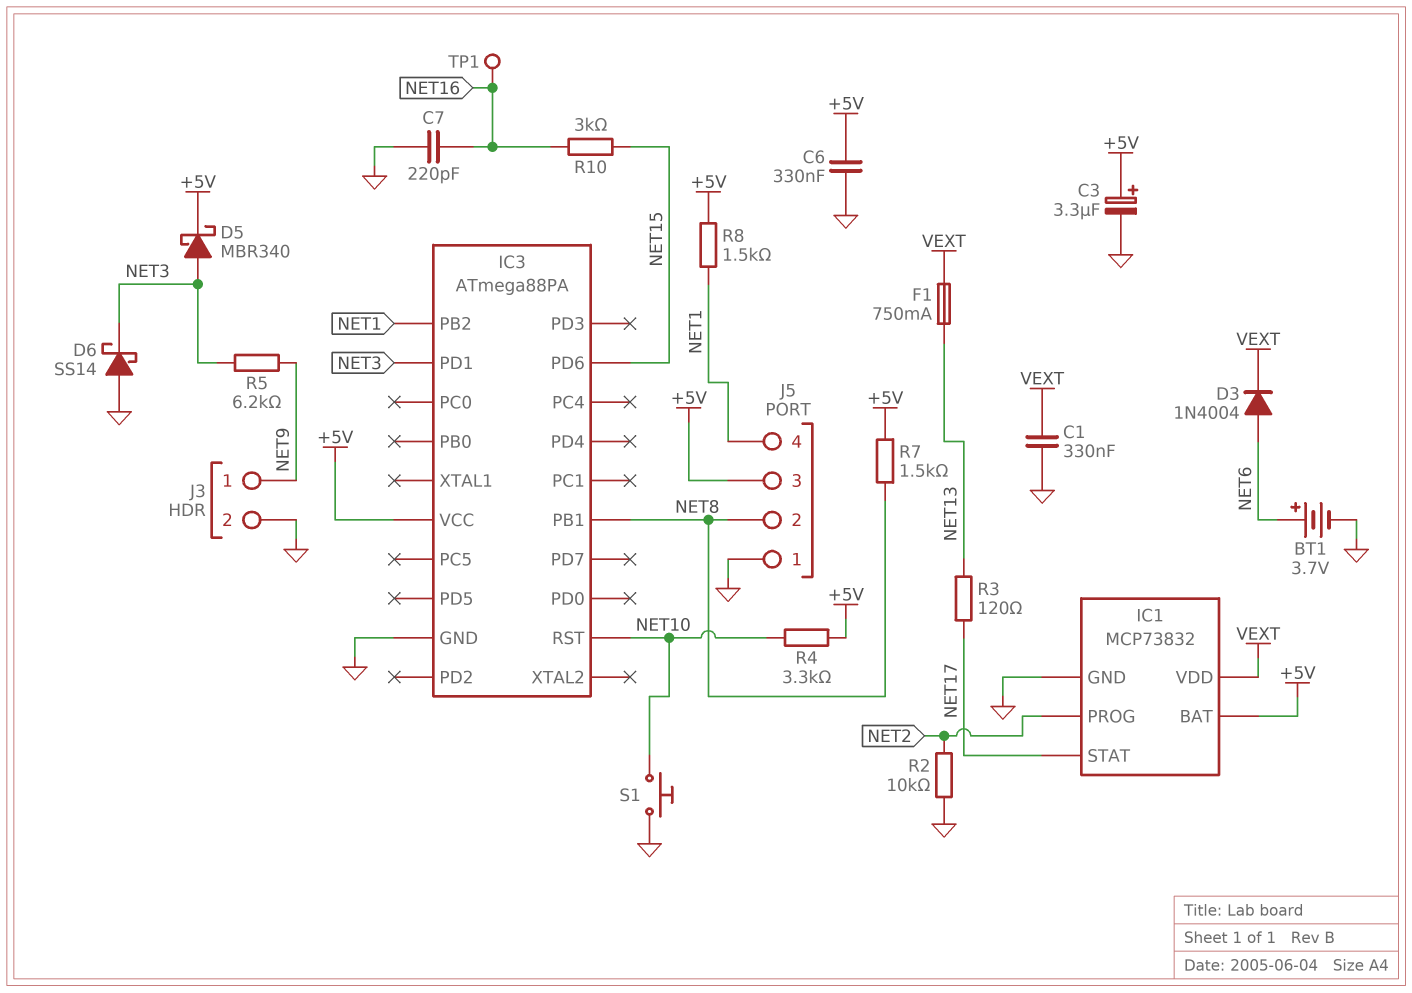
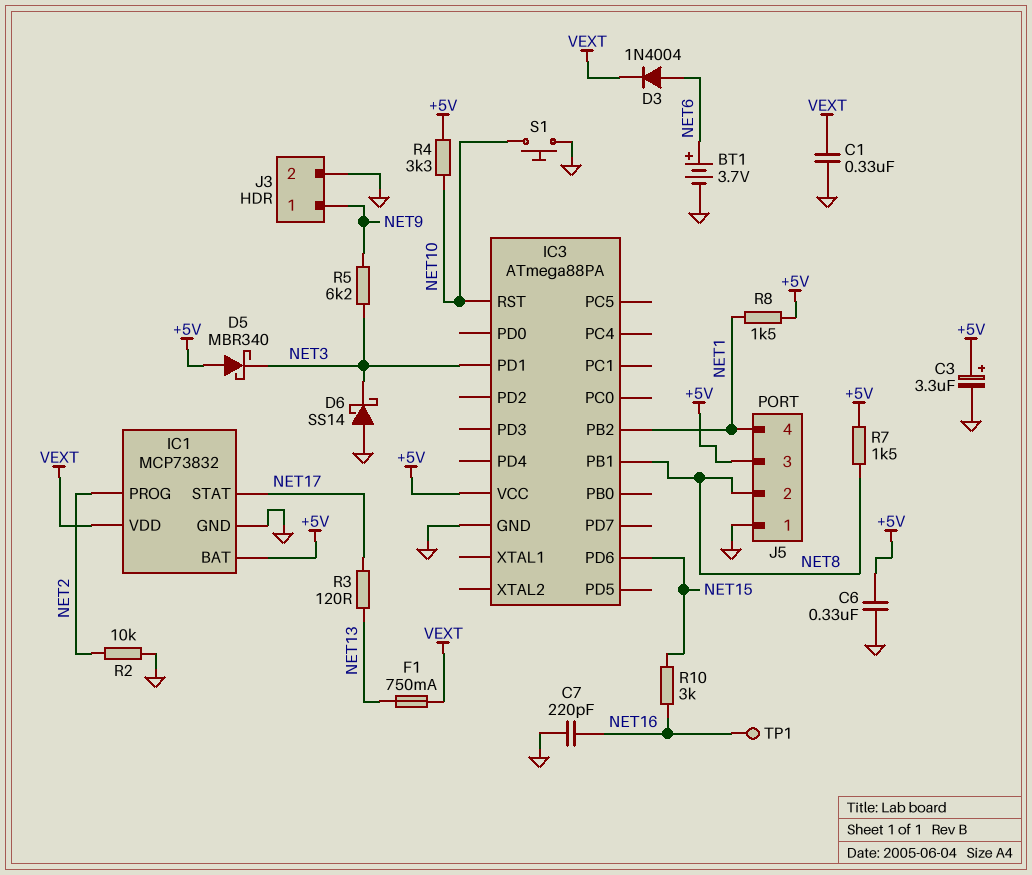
D5: schottky MBR340 (A NET3, K +5V) -> schottky MBR340 (A +5V, K NET3)

